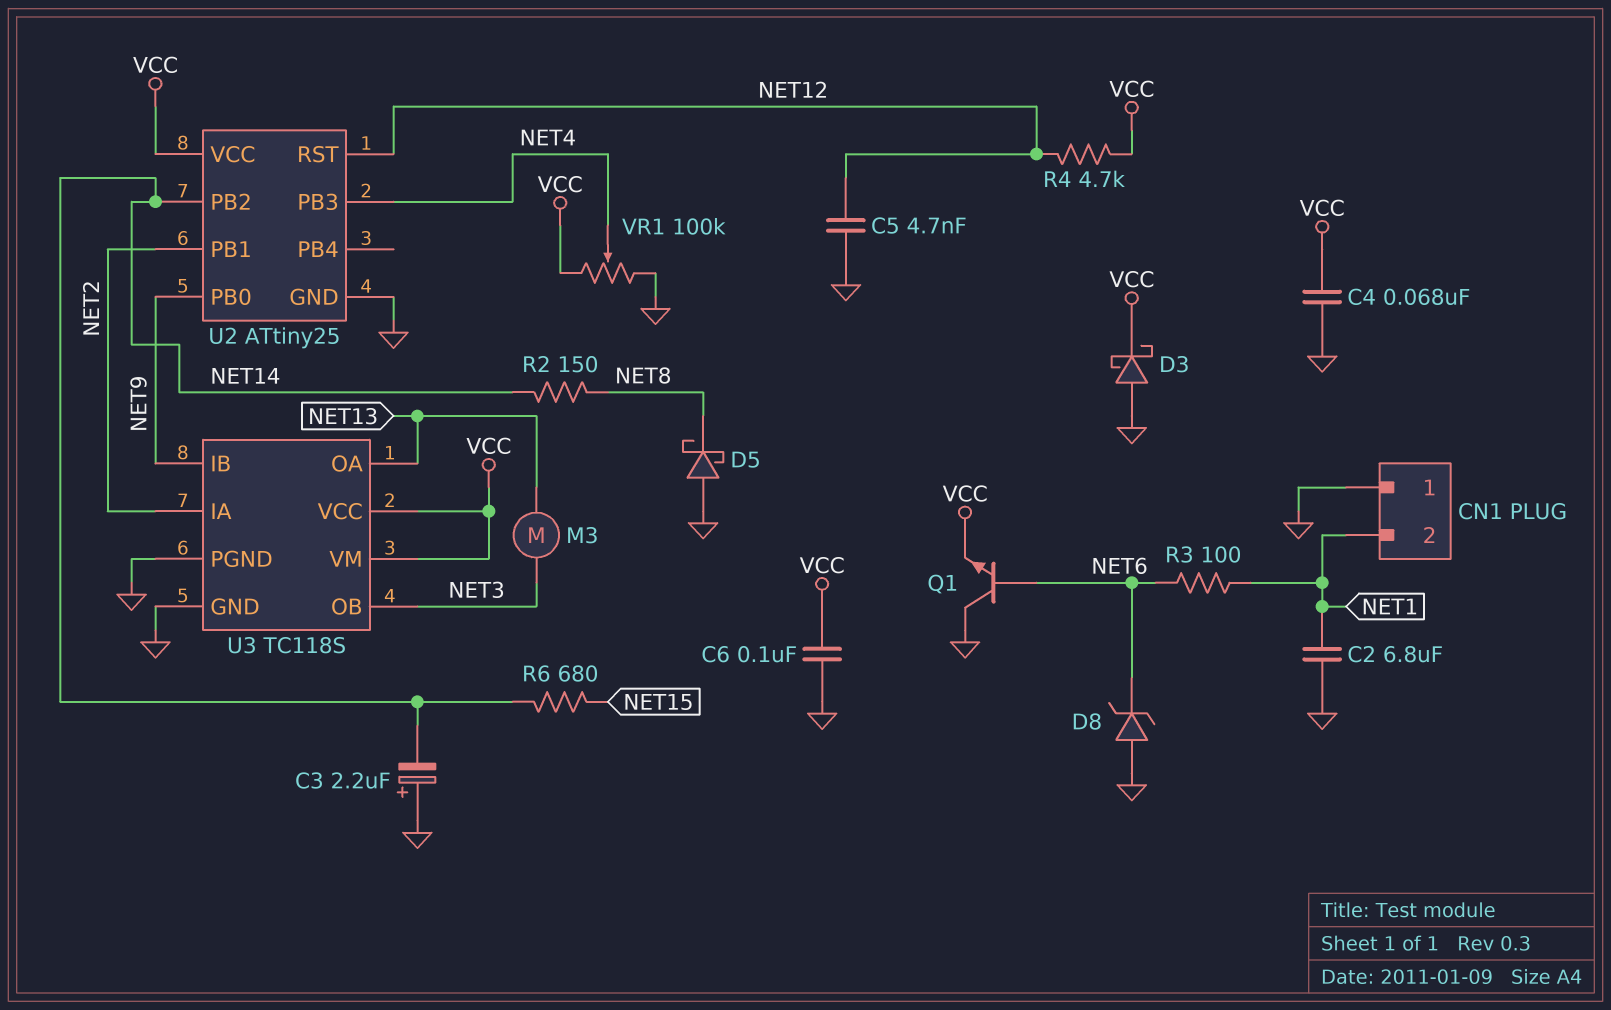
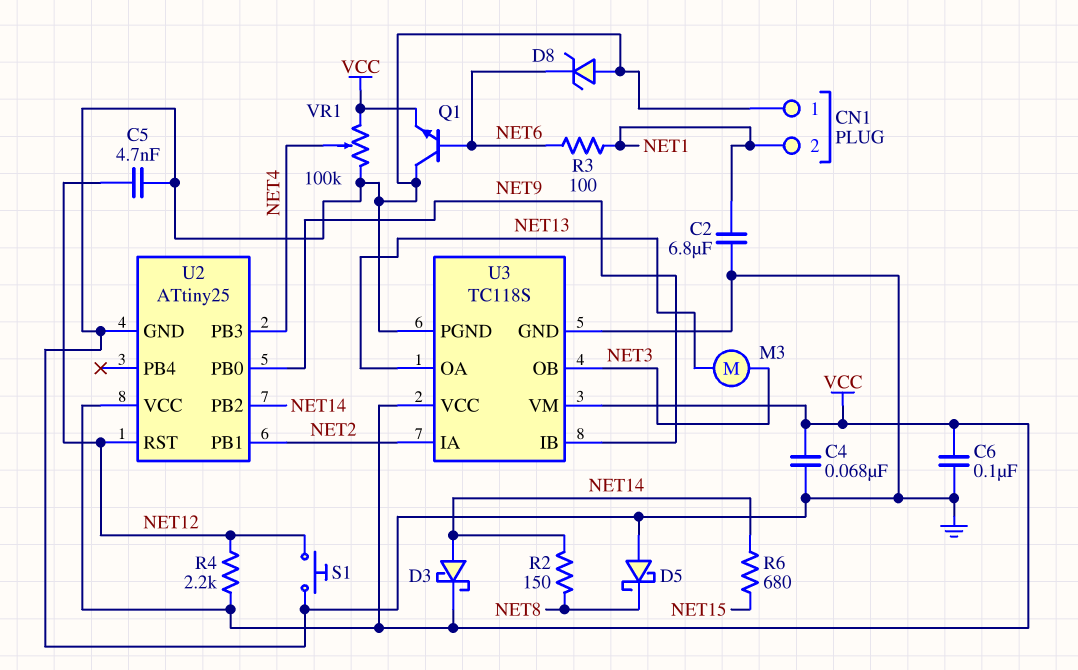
C3: 2.2uF (plus GND, minus NET14) -> none
D3: schottky (A GND, K VCC) -> schottky (A NET14, K VCC)
R4: 4.7k (NET12, VCC) -> 2.2k (NET12, VCC)
S1: none -> button (GND, NET12)

